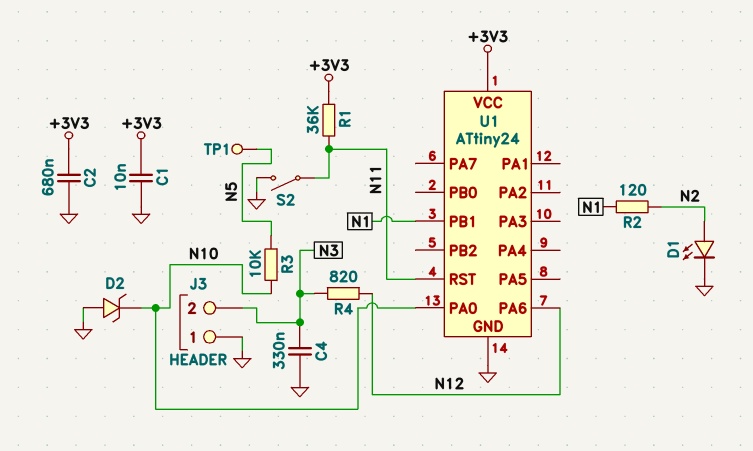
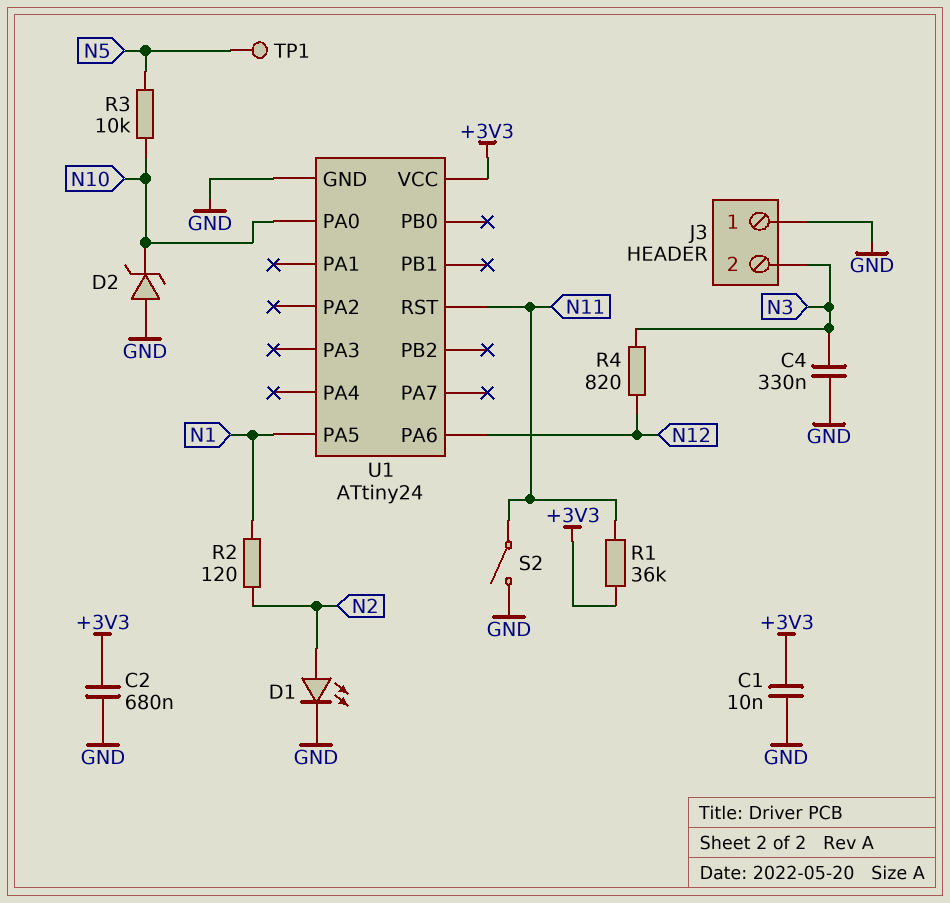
U1 pin PA5: none -> N1
U1 pin PB1: N1 -> none

